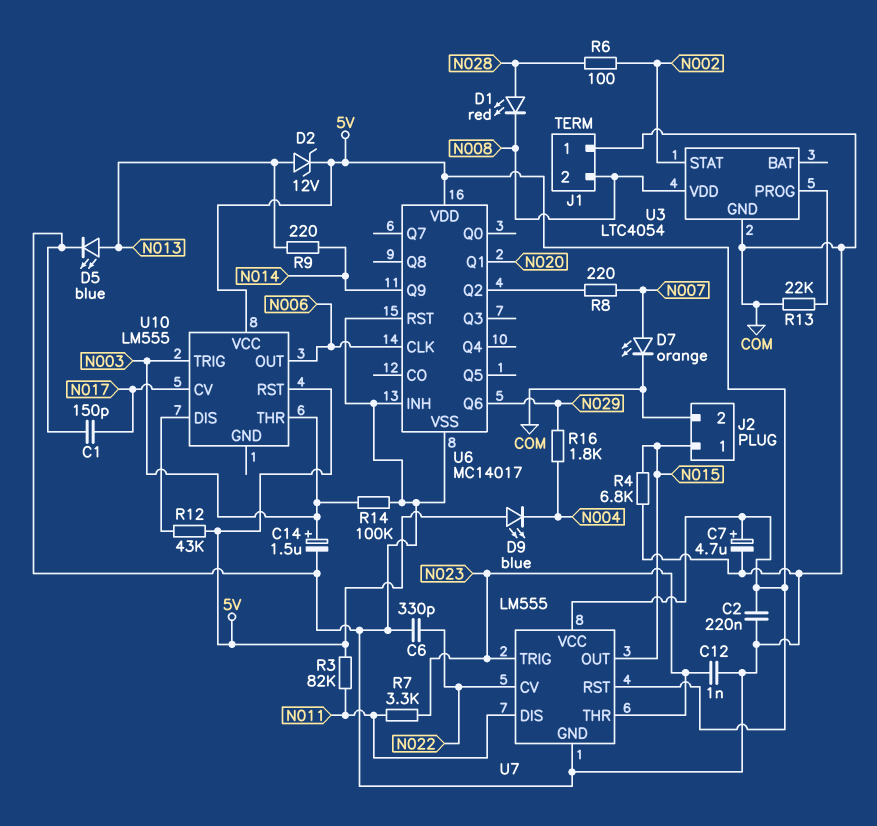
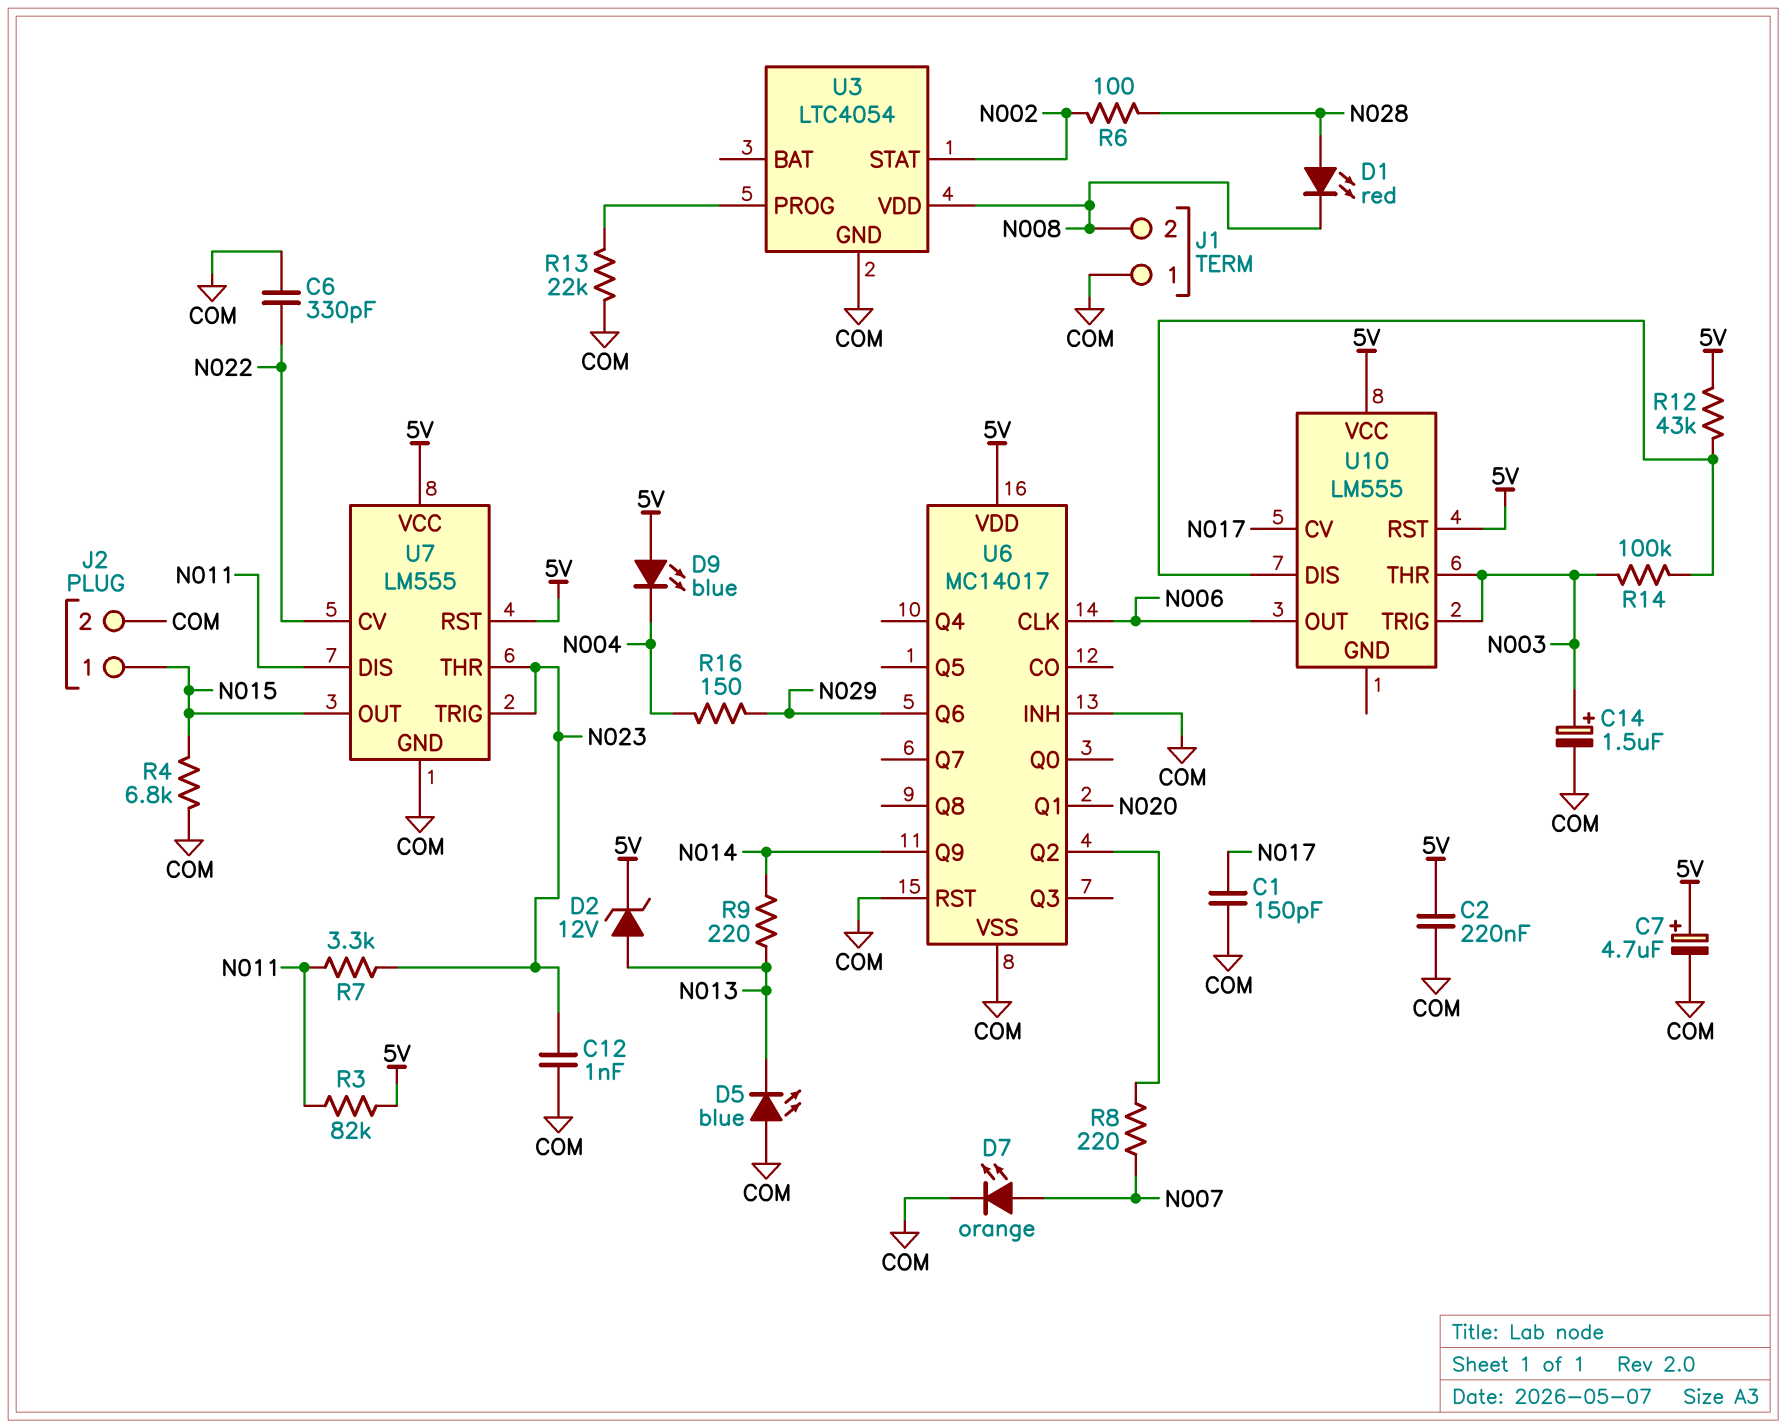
D5: LED blue (A N013, K COM) -> LED blue (A COM, K N013)
R14: 100k (COM, N003) -> 100k (N003, U10/DIS)
R16: 1.8k (N004, N029) -> 150 (N004, N029)

